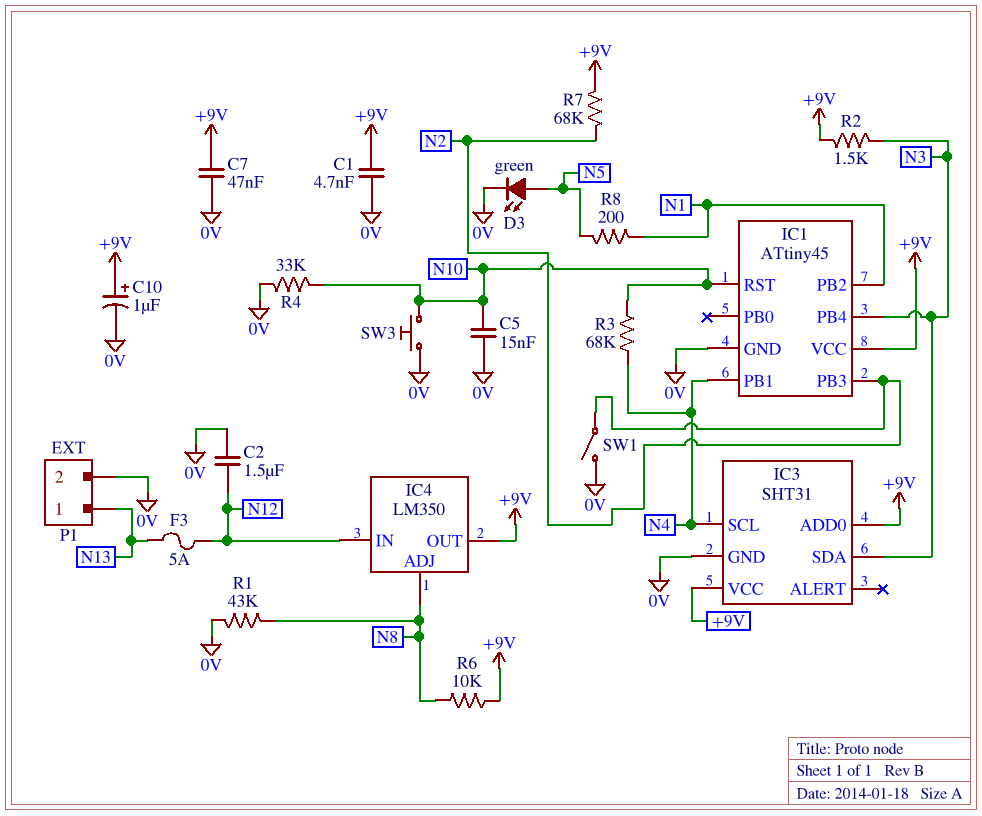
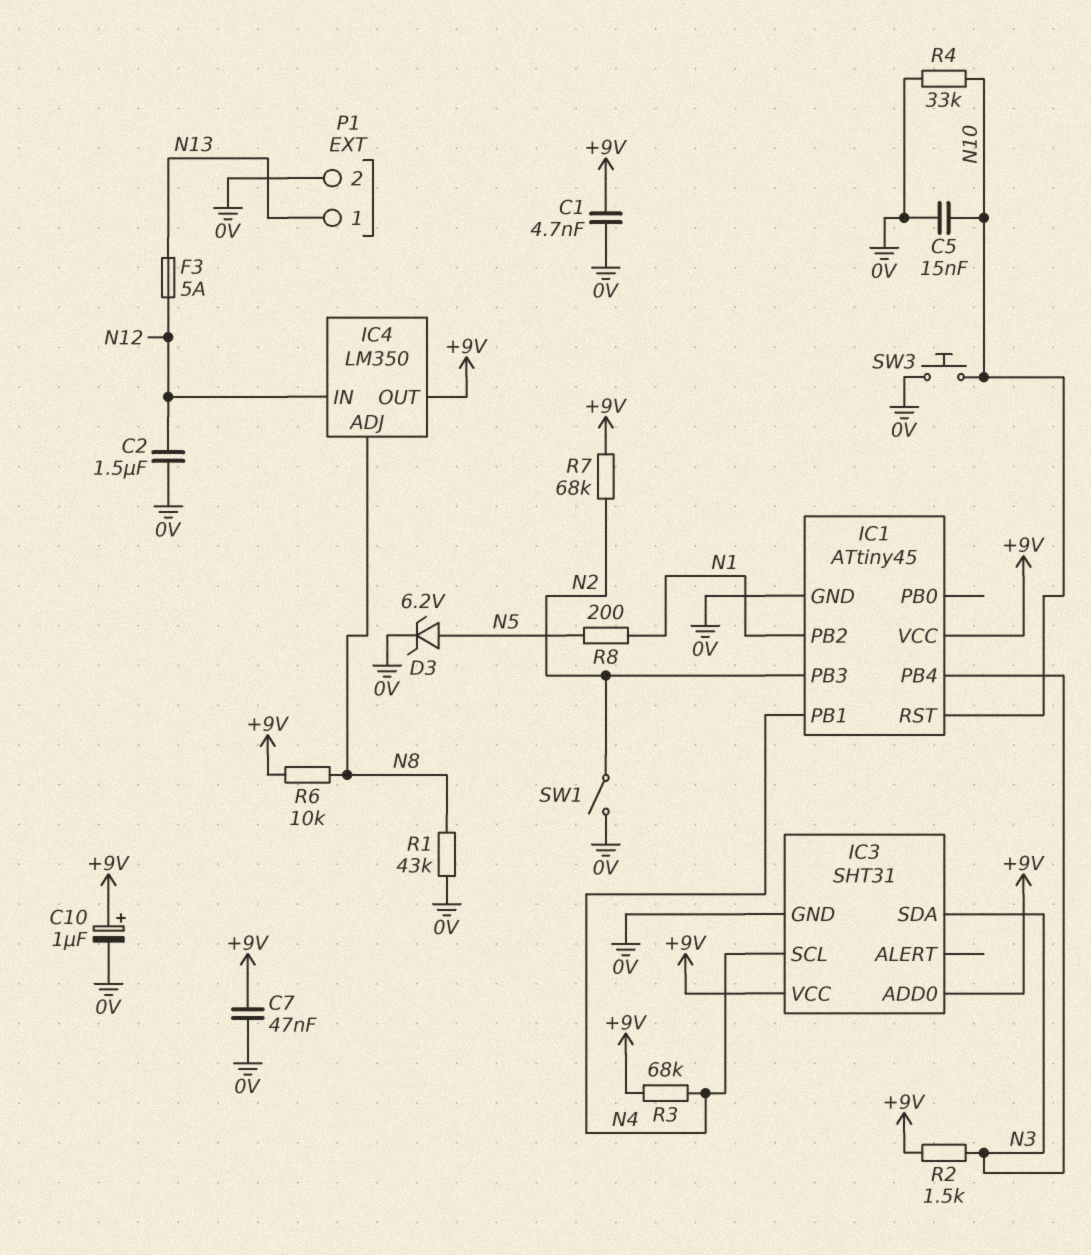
D3: LED green (A N5, K 0V) -> zener 6.2V (A N5, K 0V)
R3: 68k (N4, N10) -> 68k (+9V, N4)

